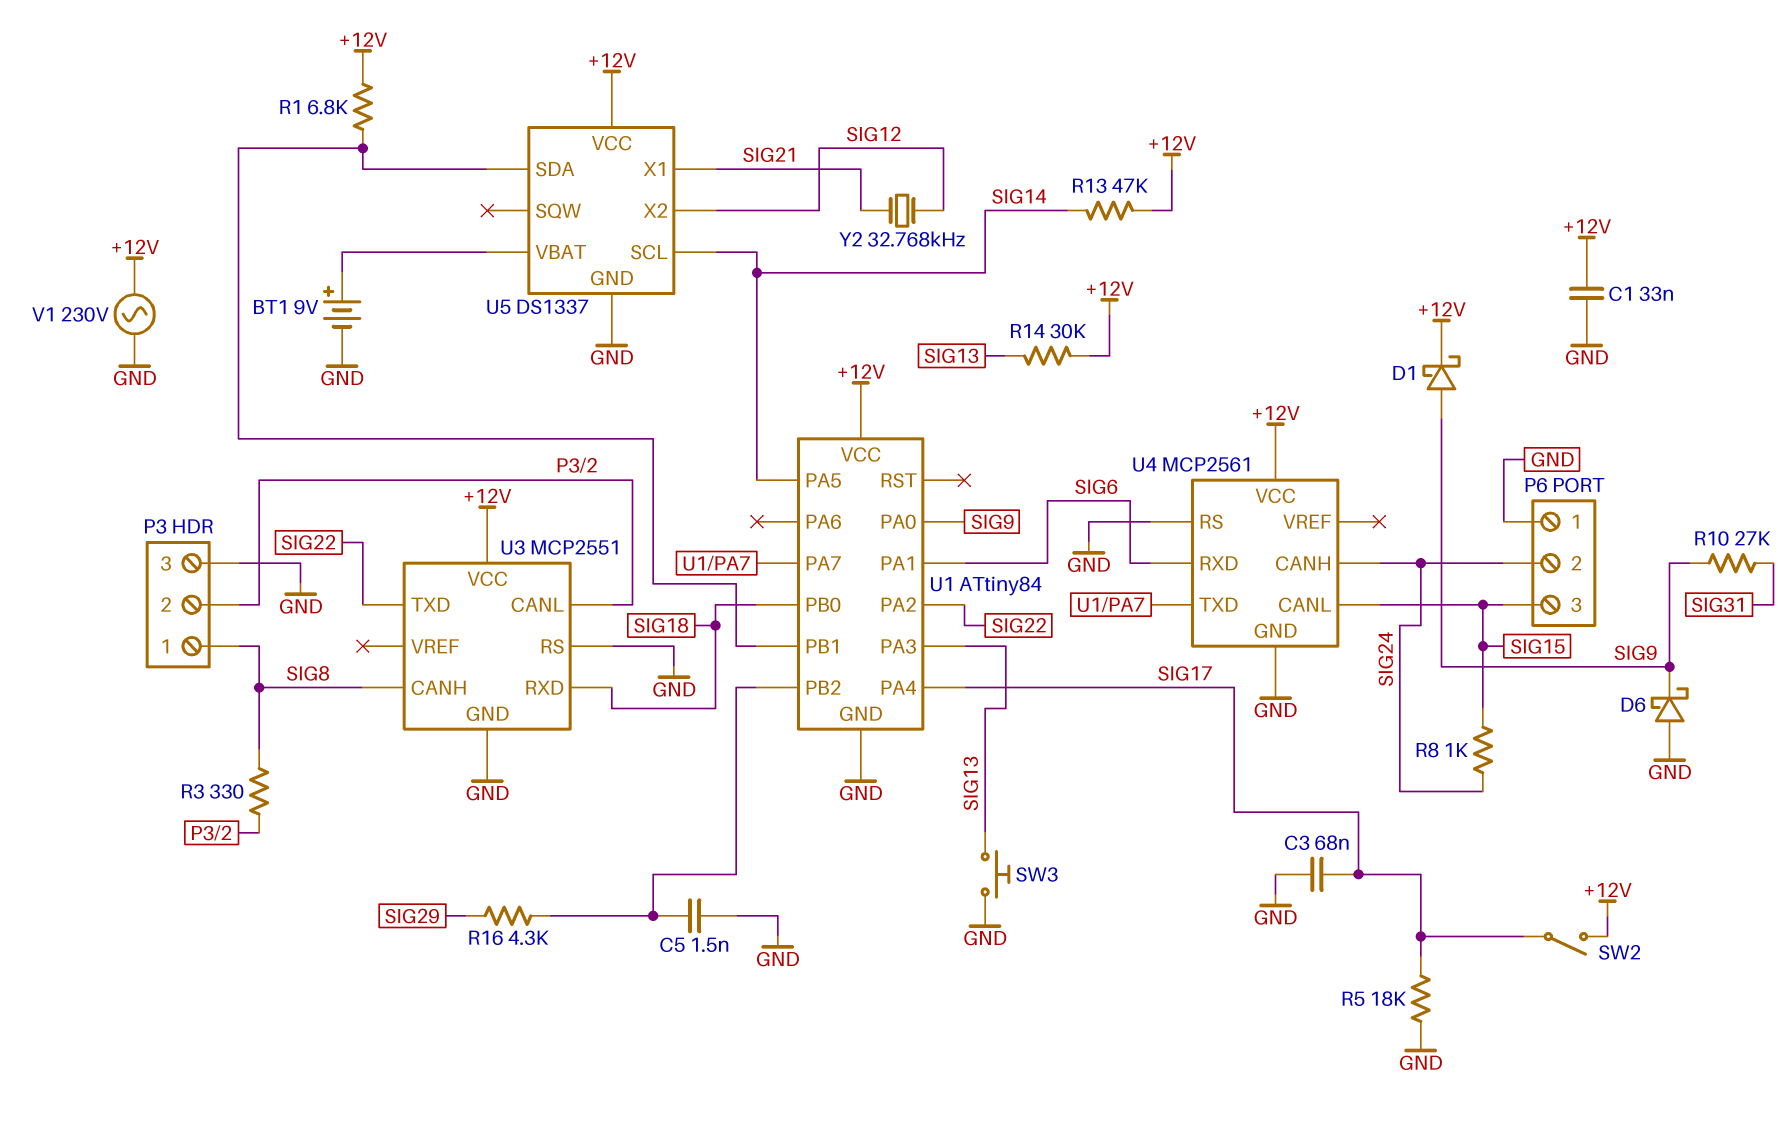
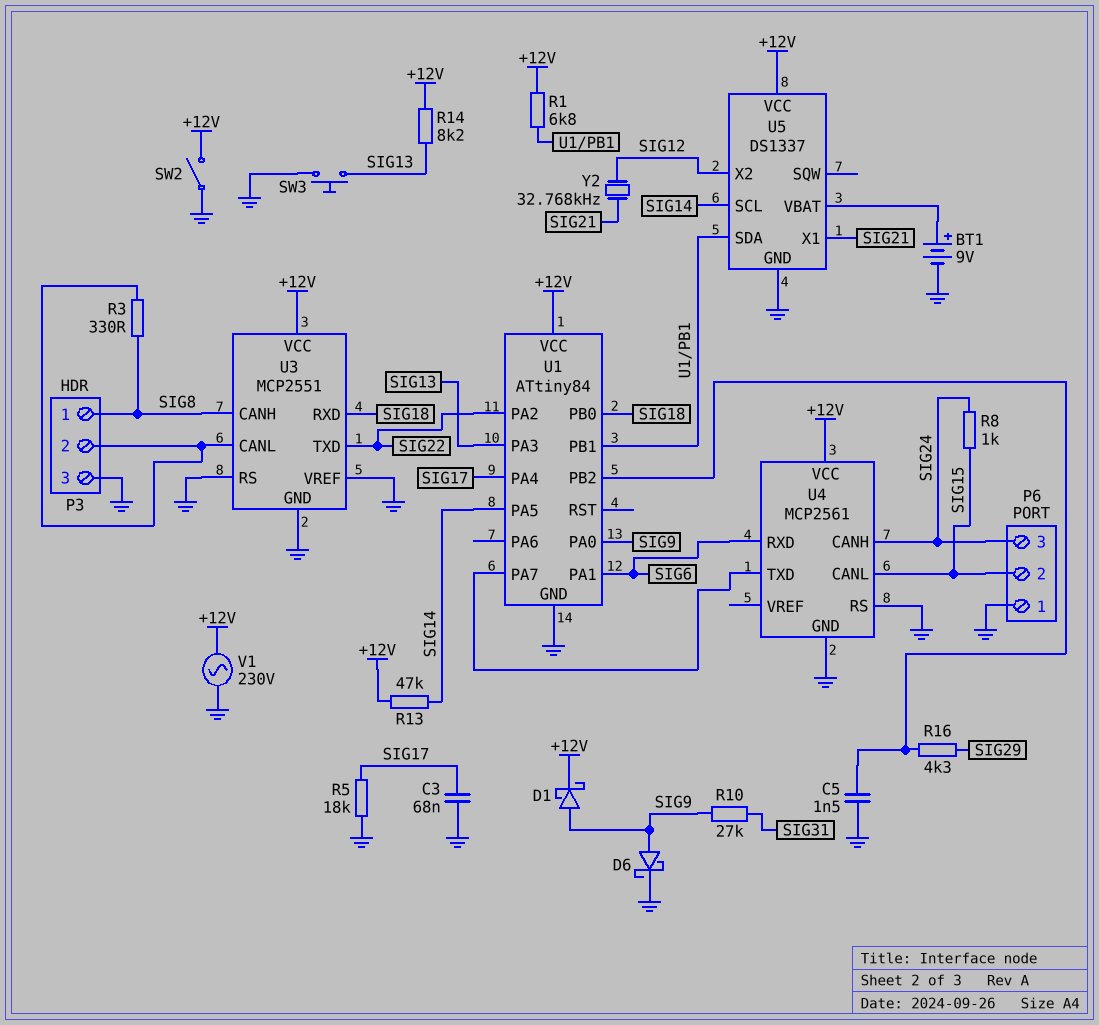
C1: 33nF (+12V, GND) -> none
D6: schottky (A GND, K SIG9) -> schottky (A SIG9, K GND)
P6 pin 2: SIG24 -> SIG15
P6 pin 3: SIG15 -> SIG24
R14: 30k (+12V, SIG13) -> 8.2k (+12V, SIG13)
SW2: switch (+12V, SIG17) -> switch (+12V, GND)
U3 pin VREF: none -> GND

